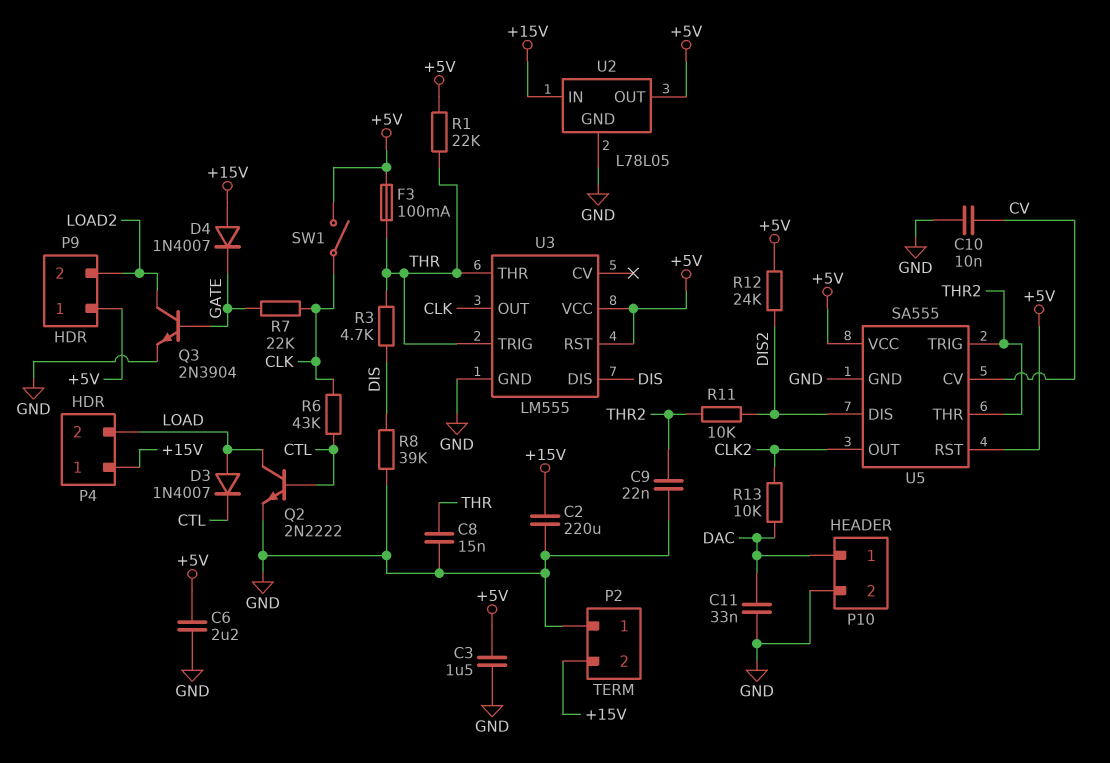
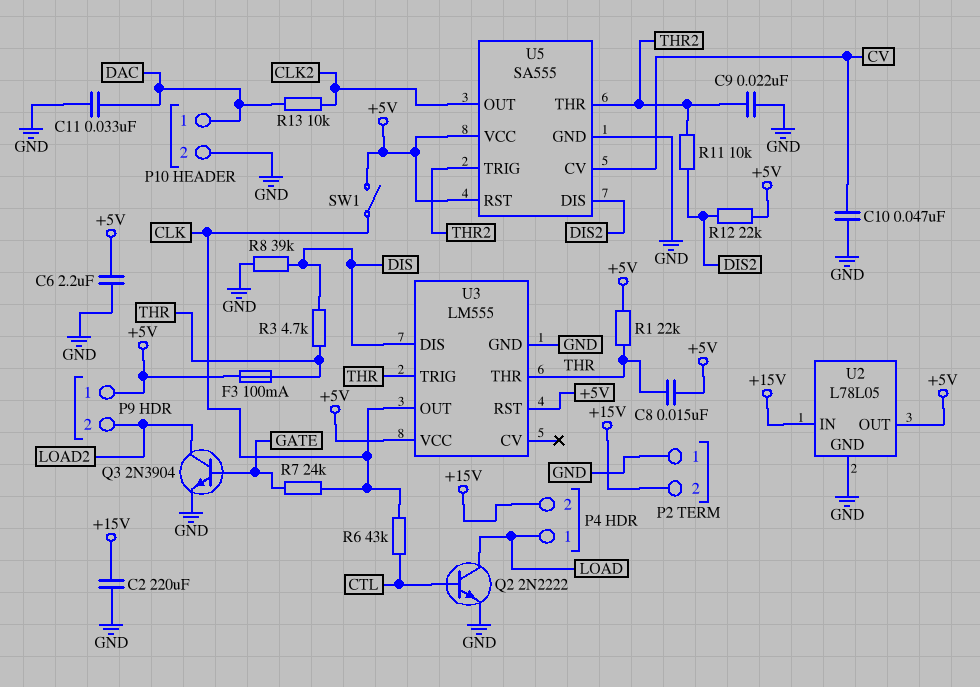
C3: 1.5uF (+5V, GND) -> none
C8: 15nF (GND, THR) -> 15nF (+5V, THR)
C10: 10nF (CV, GND) -> 47nF (CV, GND)
D3: diode 1N4007 (A LOAD, K CTL) -> none
D4: diode 1N4007 (A +15V, K GATE) -> none
P4 pin 1: +15V -> LOAD
P4 pin 2: LOAD -> +15V
R7: 22k (CLK, GATE) -> 24k (CLK, GATE)
R12: 24k (+5V, DIS2) -> 22k (+5V, DIS2)

